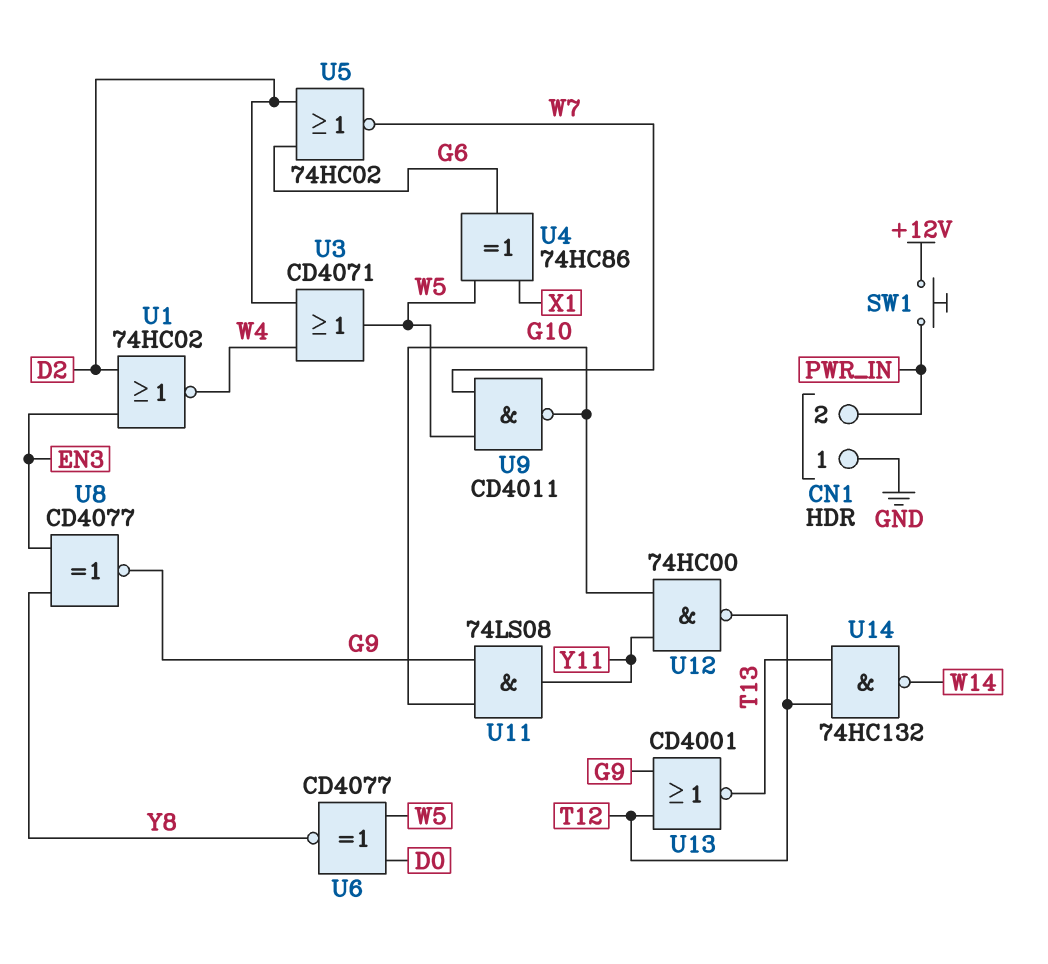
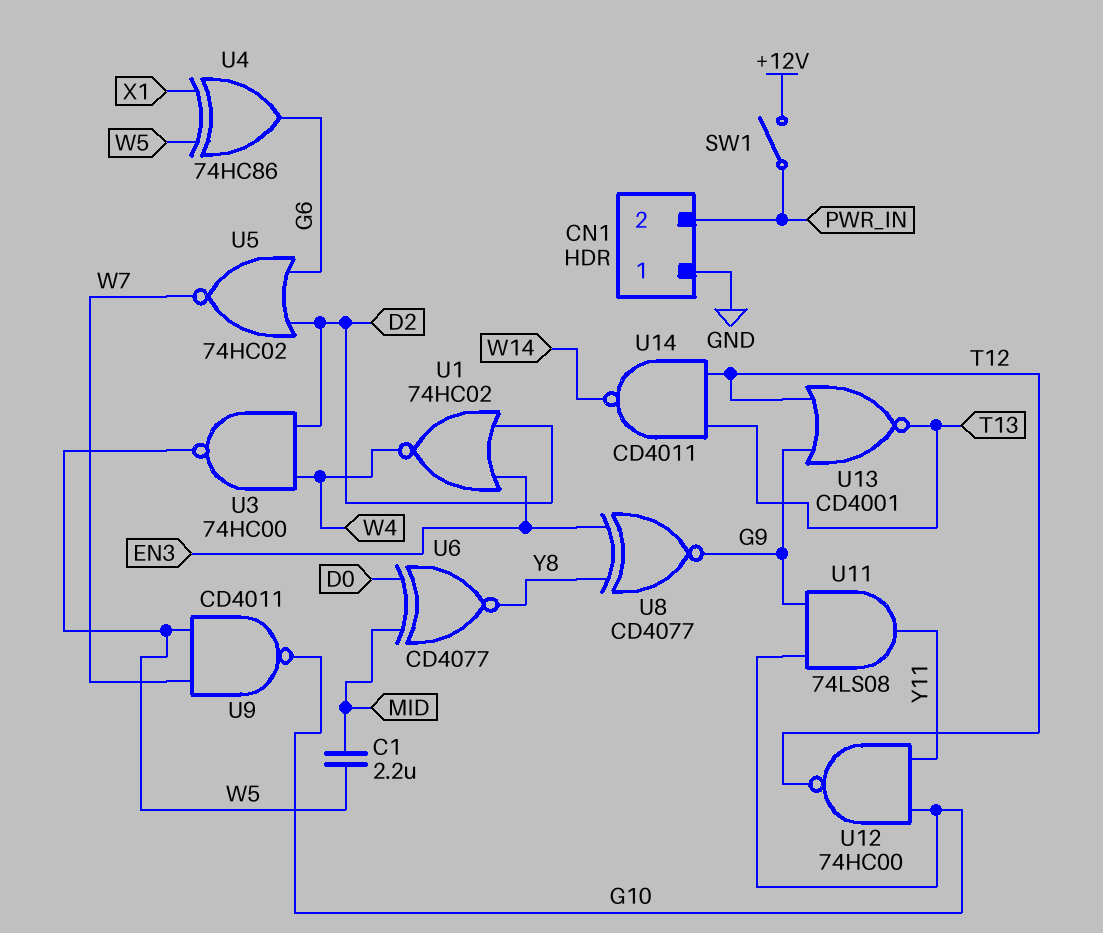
C1: none -> 2.2uF (MID, W5)
SW1: button (+12V, PWR_IN) -> switch (+12V, PWR_IN)
U3: OR CD4071 (in D2, in W4, out W5) -> NAND 74HC00 (in D2, in W4, out W5)
U6: XNOR CD4077 (in D0, in W5, out Y8) -> XNOR CD4077 (in D0, in MID, out Y8)
U14: NAND 74HC132 (in T12, in T13, out W14) -> NAND CD4011 (in T12, in T13, out W14)

